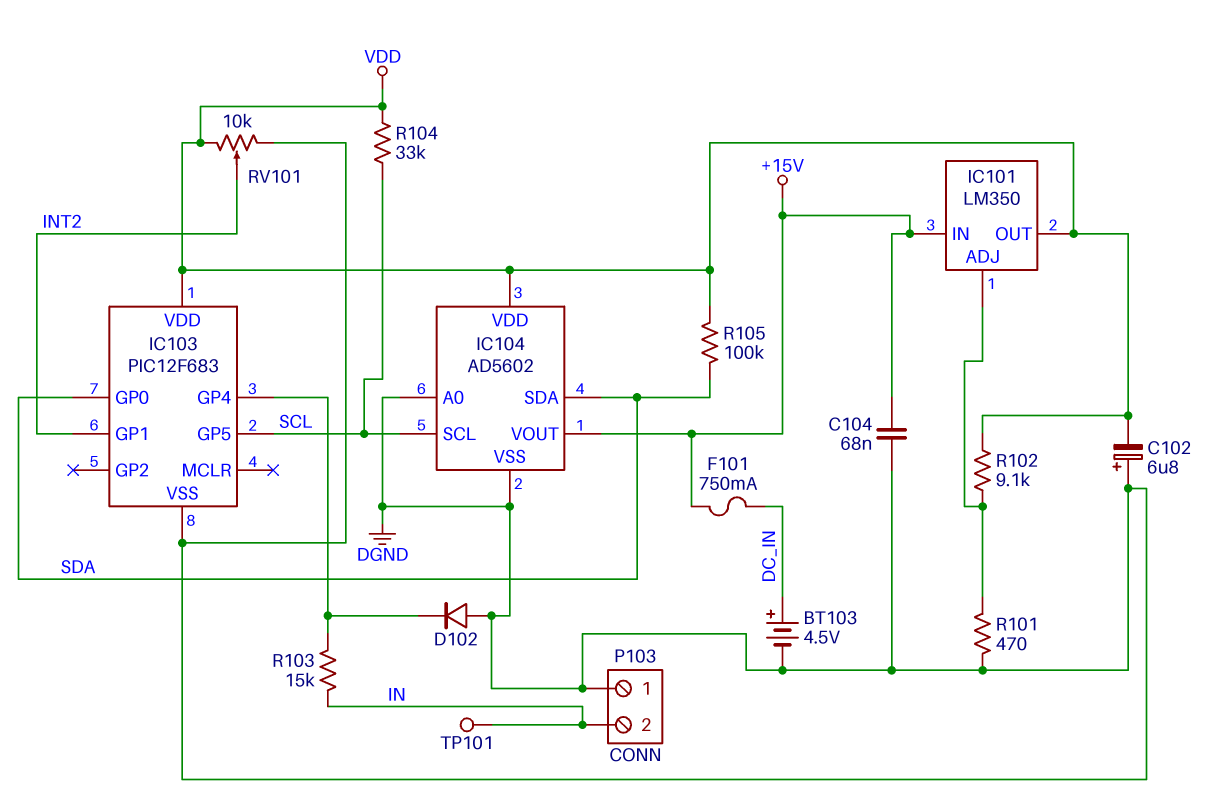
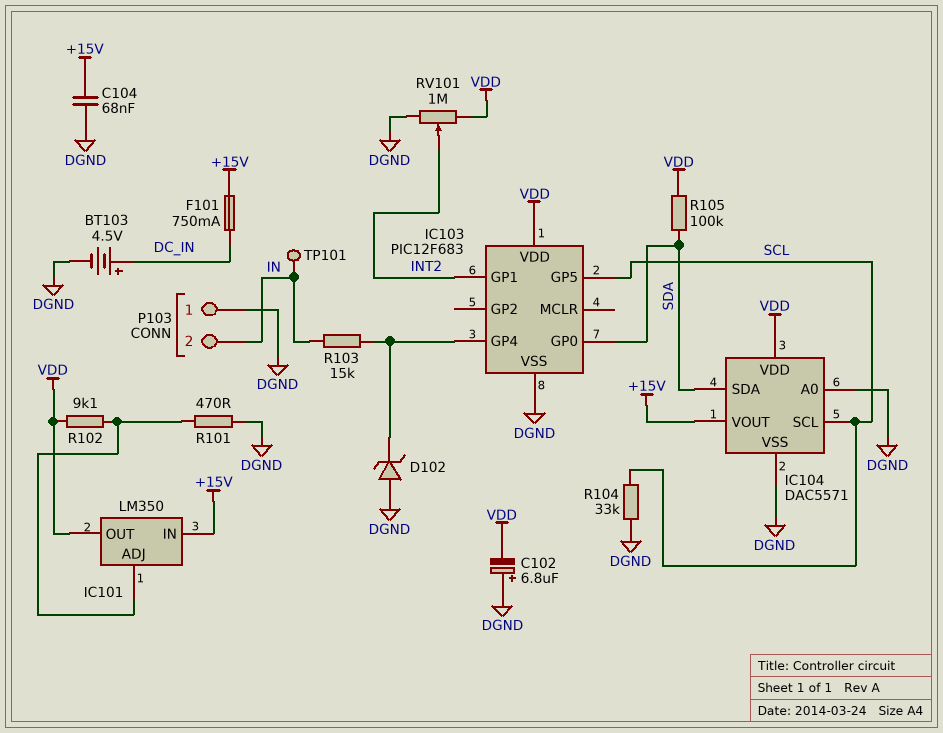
D102: diode (A DGND, K IC103/GP4) -> zener (A DGND, K IC103/GP4)
IC104: AD5602 -> DAC5571
R104: 33k (SCL, VDD) -> 33k (DGND, SCL)
RV101: 10k (DGND, VDD, wiper INT2) -> 1M (DGND, VDD, wiper INT2)

